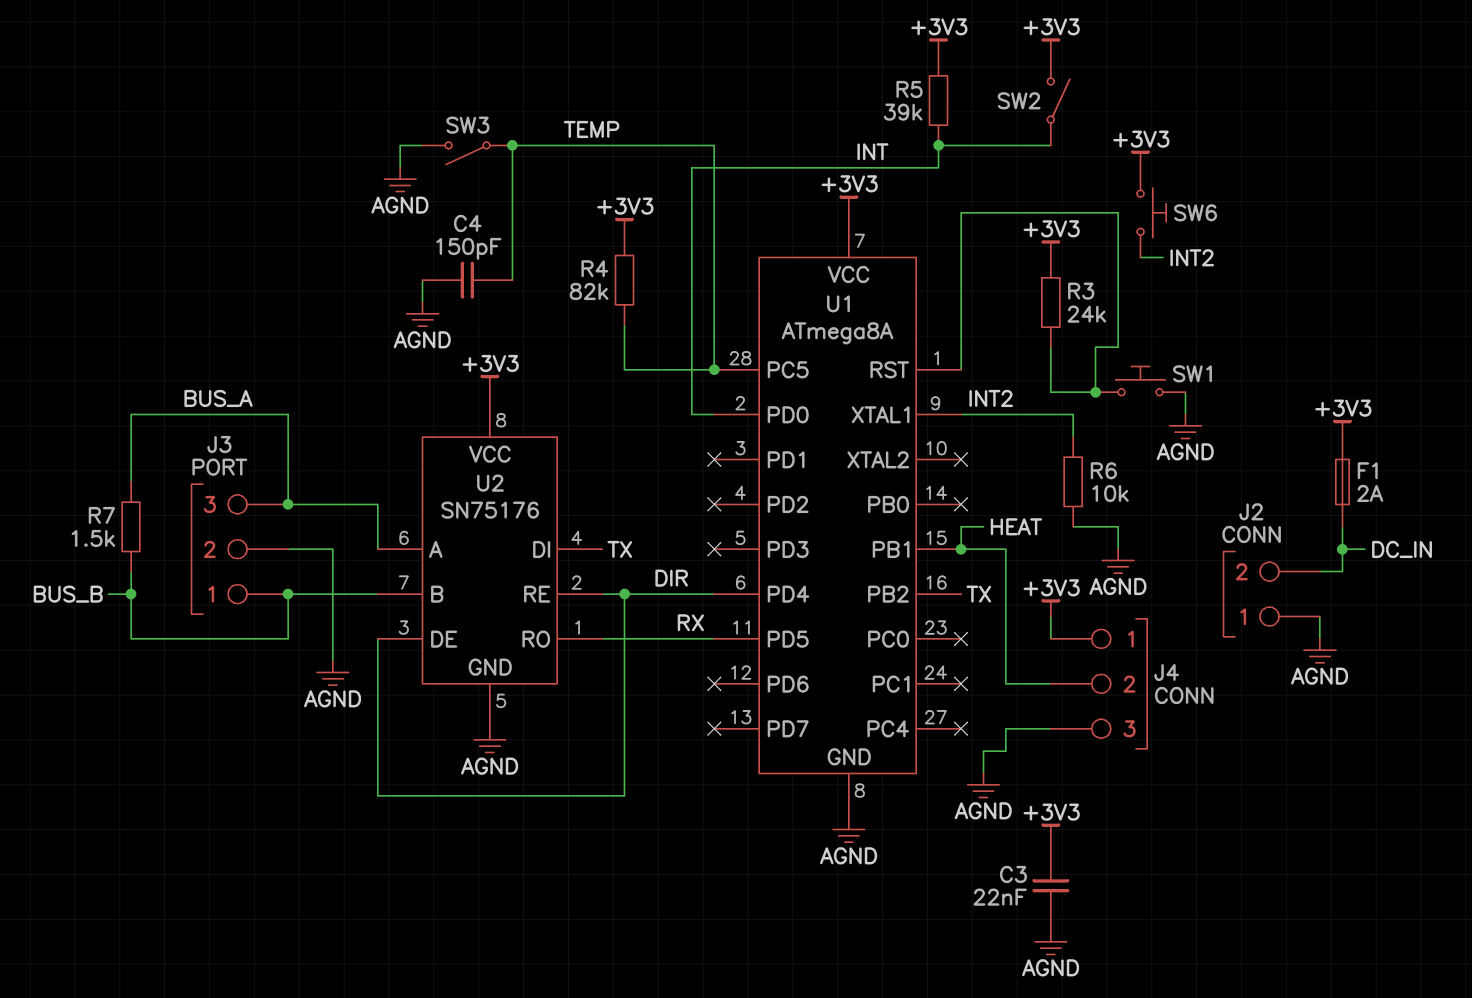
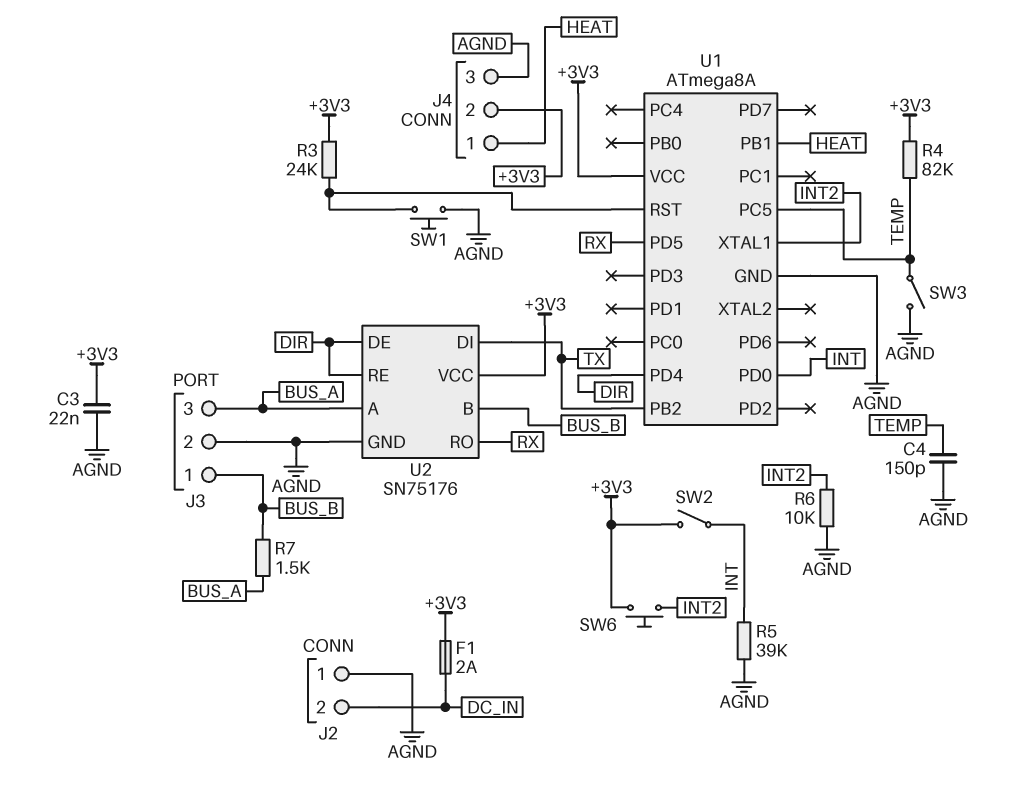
J4 pin 1: +3V3 -> HEAT
J4 pin 2: HEAT -> +3V3
R5: 39k (+3V3, INT) -> 39k (AGND, INT)

